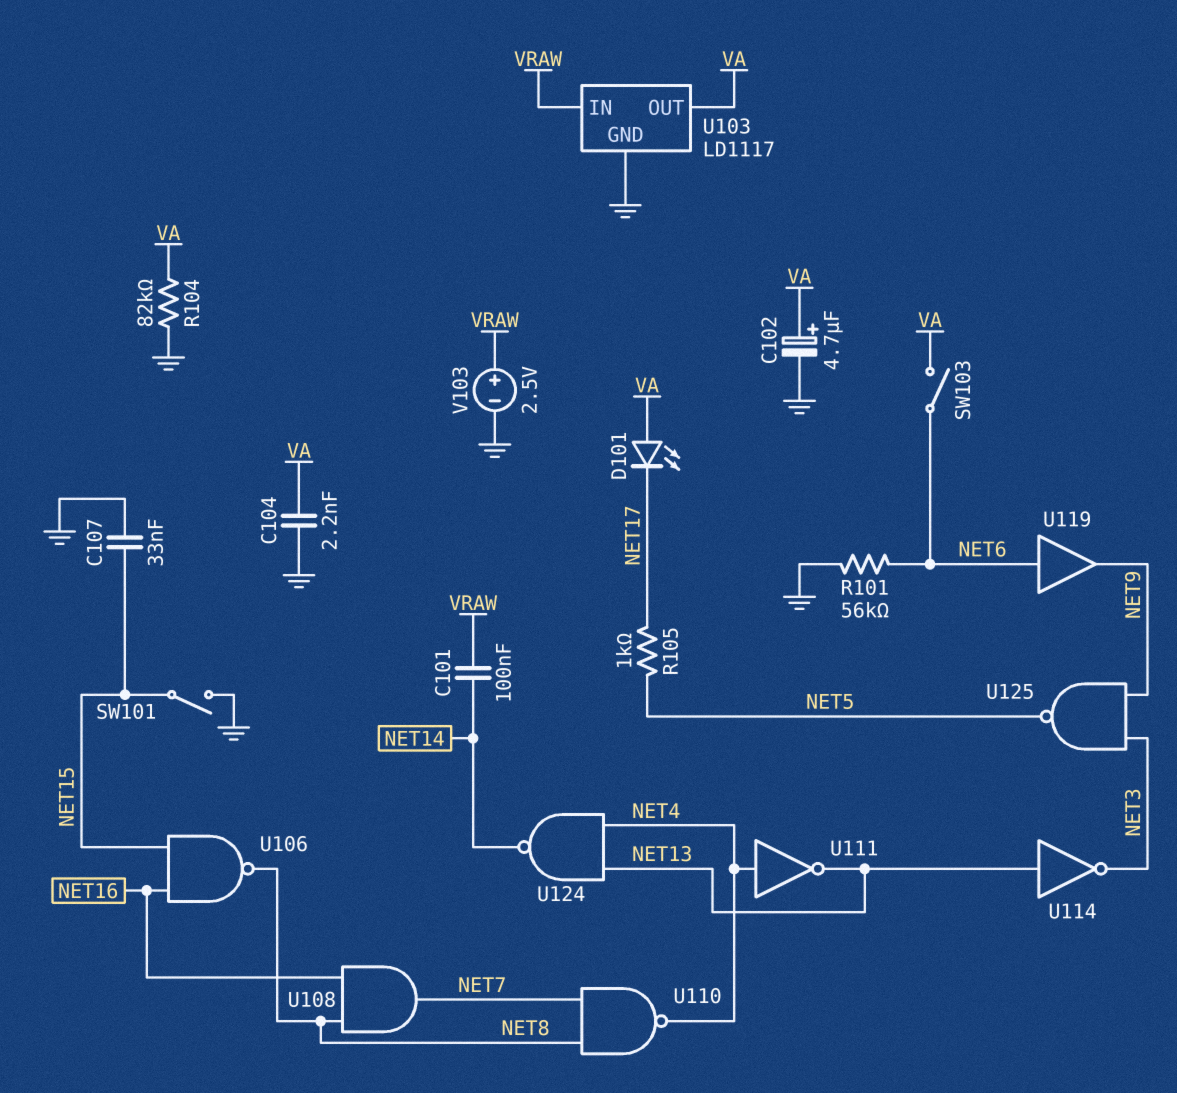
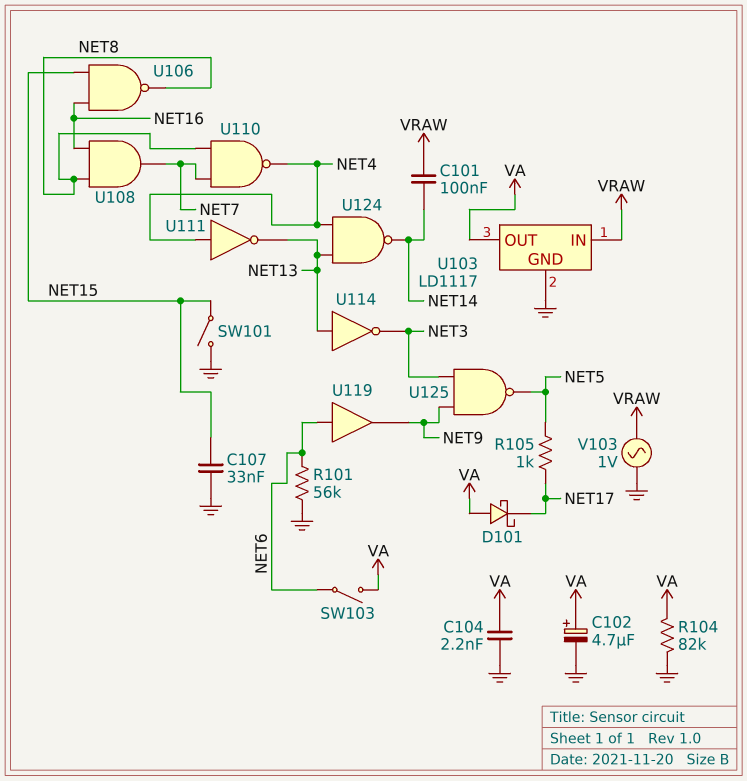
D101: LED (A VA, K NET17) -> schottky (A VA, K NET17)
V103: 2.5V (plus VRAW, minus GND) -> AC 1V (GND, VRAW)

